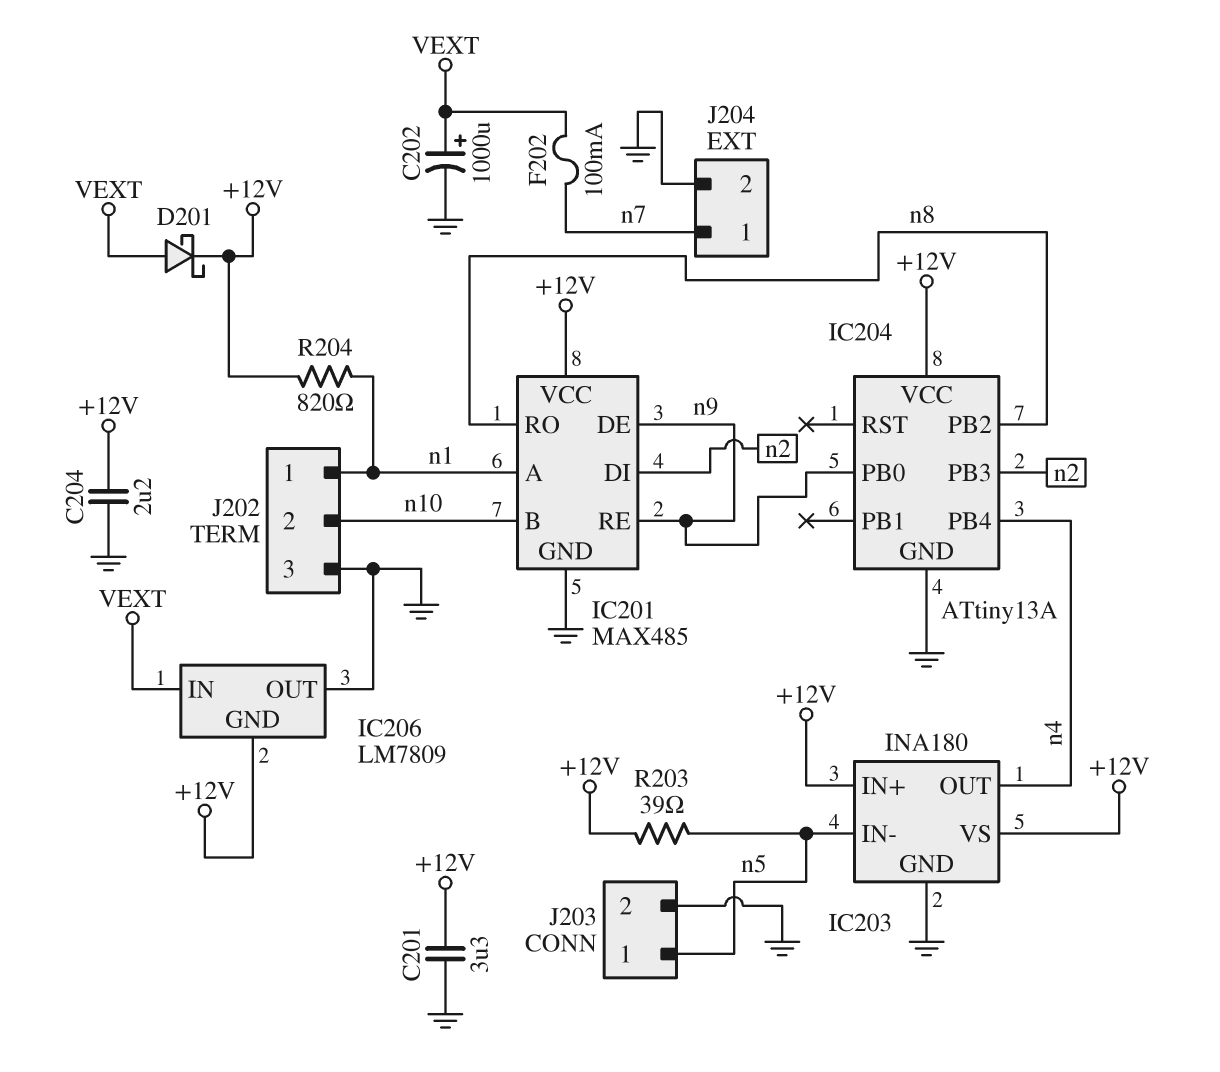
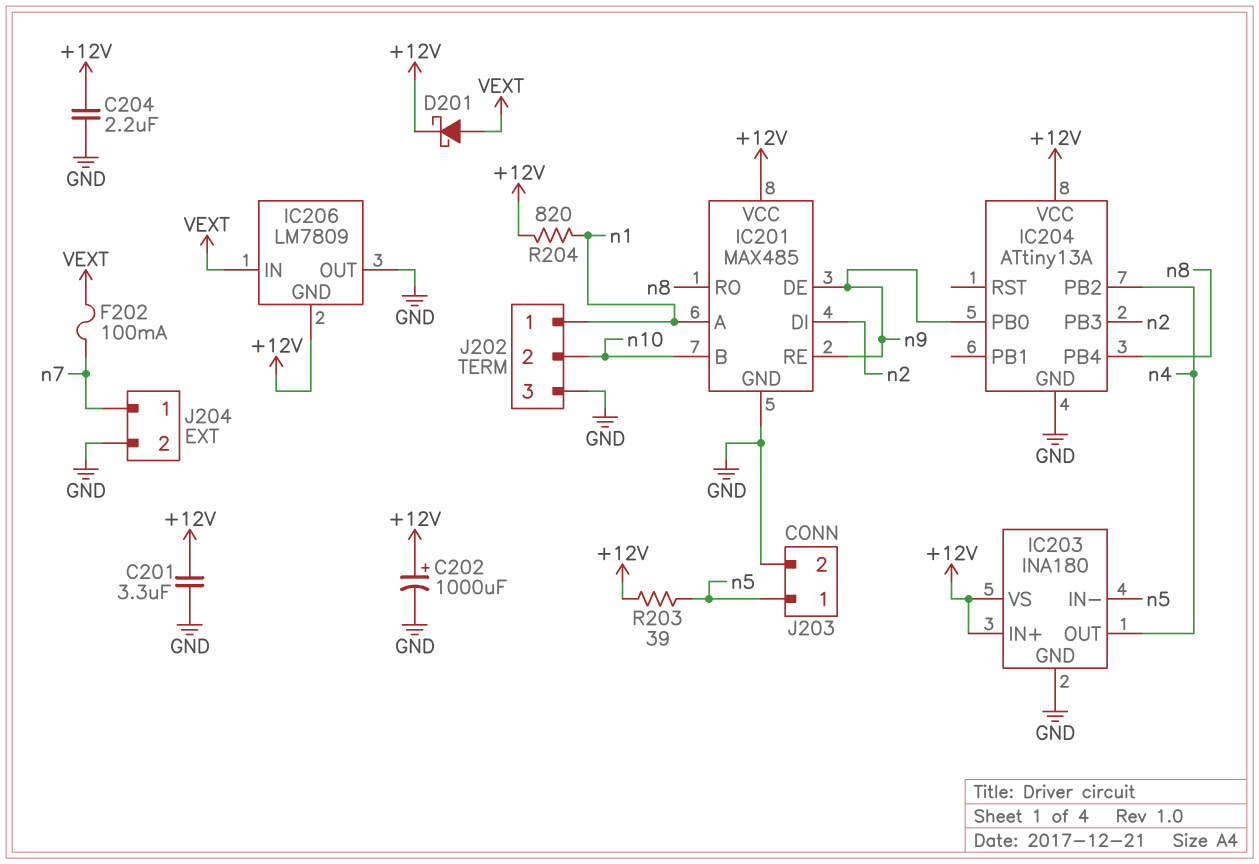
C202: 1000uF (plus VEXT, minus GND) -> 1000uF (plus +12V, minus GND)
IC204 pin PB2: n8 -> n4
IC204 pin PB4: n4 -> n8

